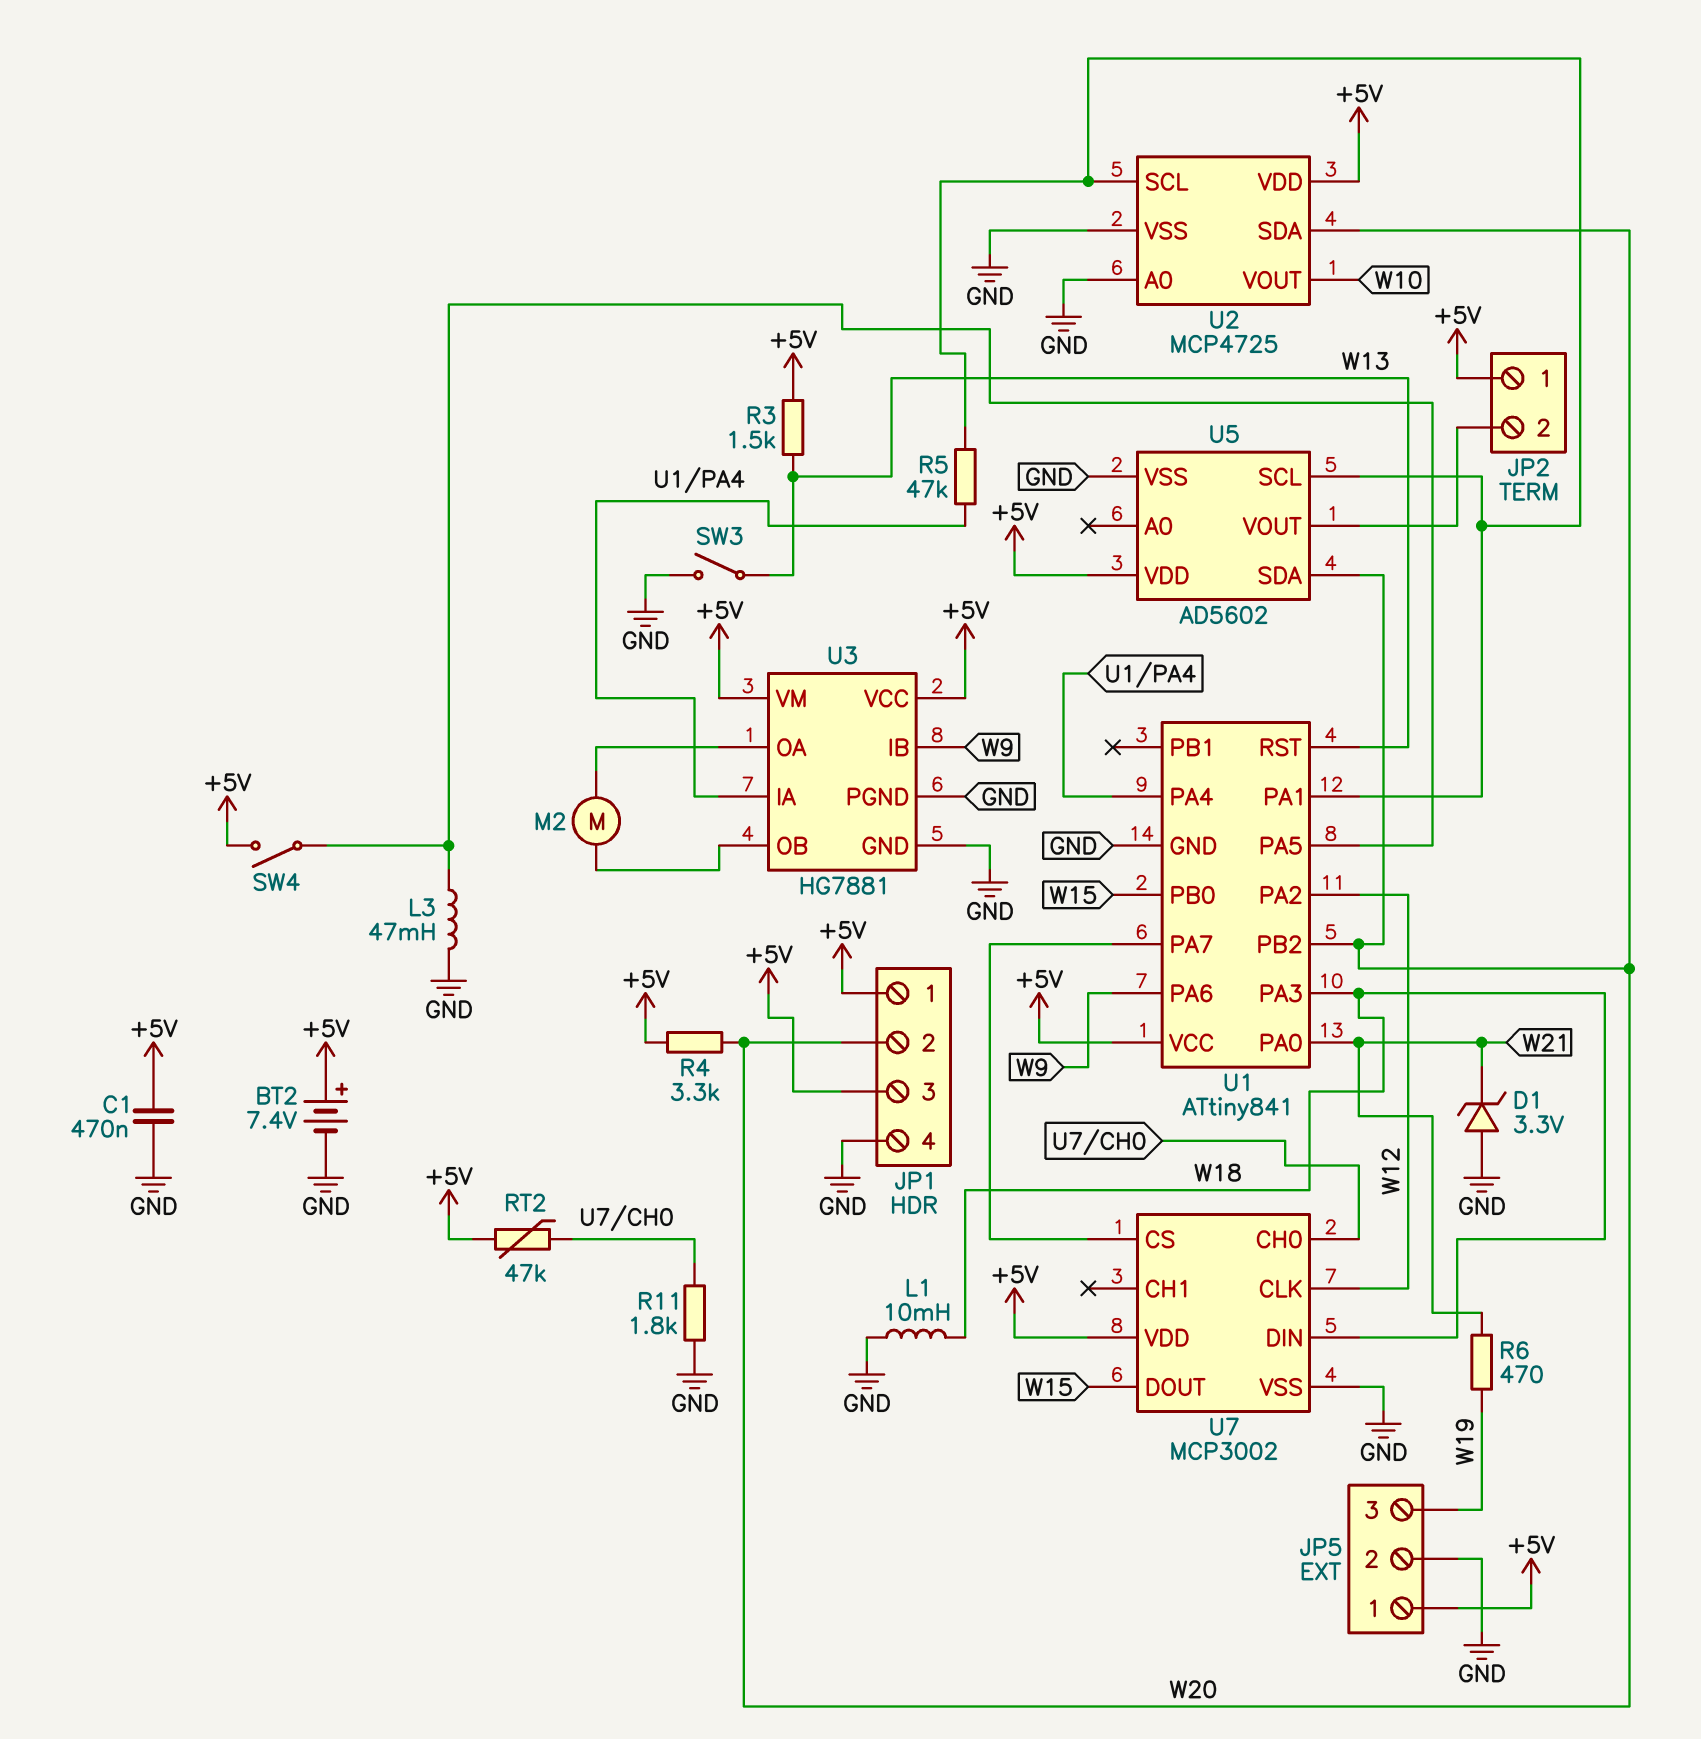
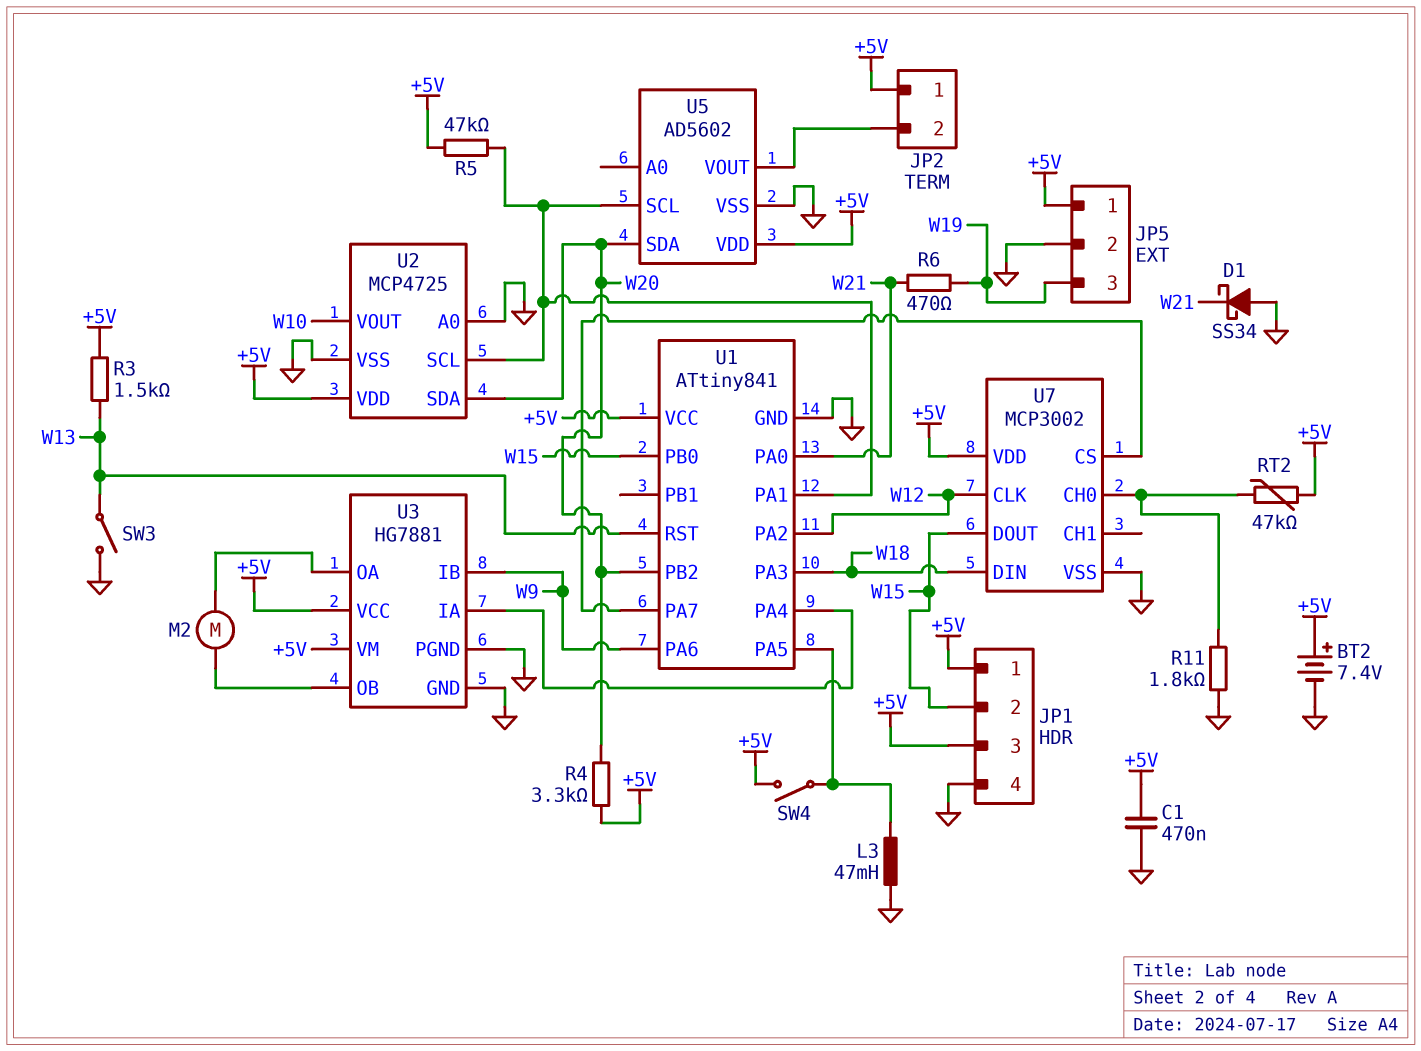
D1: zener 3.3V (A GND, K W21) -> schottky SS34 (A GND, K W21)
JP1 pin 2: W20 -> W15
L1: 10mH (GND, W18) -> none
R5: 47k (U1/PA1, U1/PA4) -> 47k (+5V, U1/PA1)

